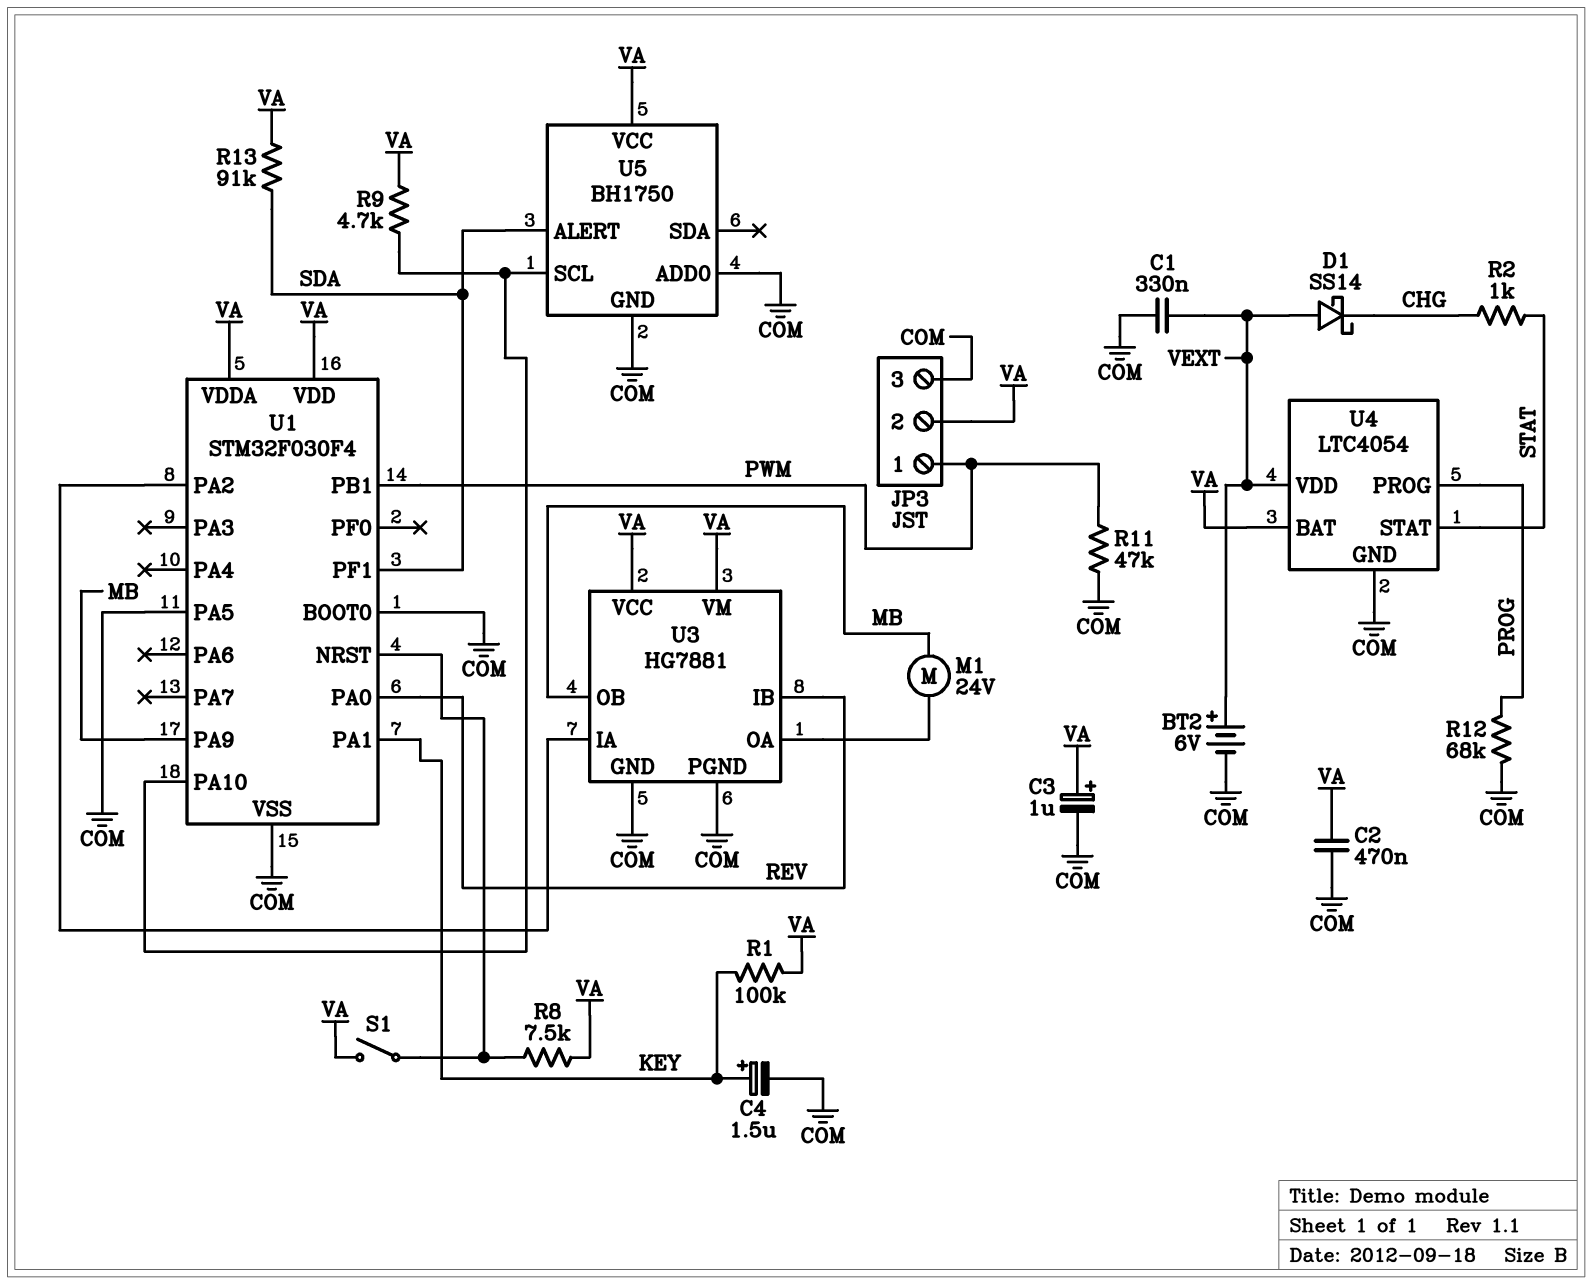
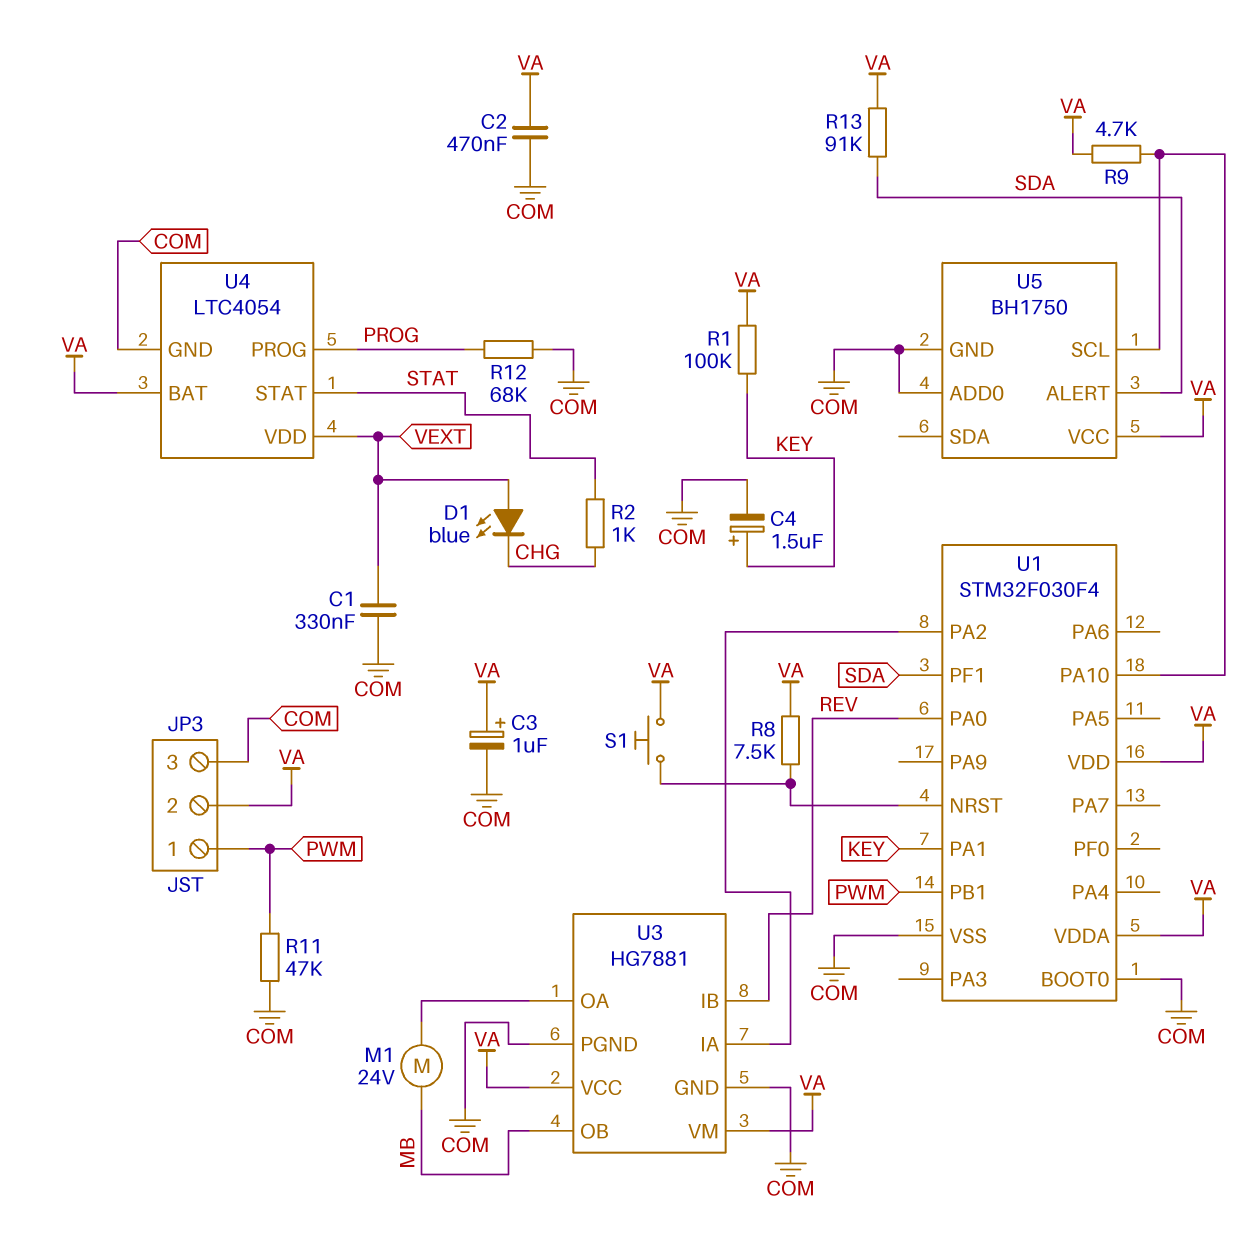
BT2: 6V (plus VEXT, minus COM) -> none
D1: schottky SS14 (A VEXT, K CHG) -> LED blue (A VEXT, K CHG)
S1: switch (U1/NRST, VA) -> button (U1/NRST, VA)
U1 pin PA5: COM -> none
U1 pin PA9: MB -> none

